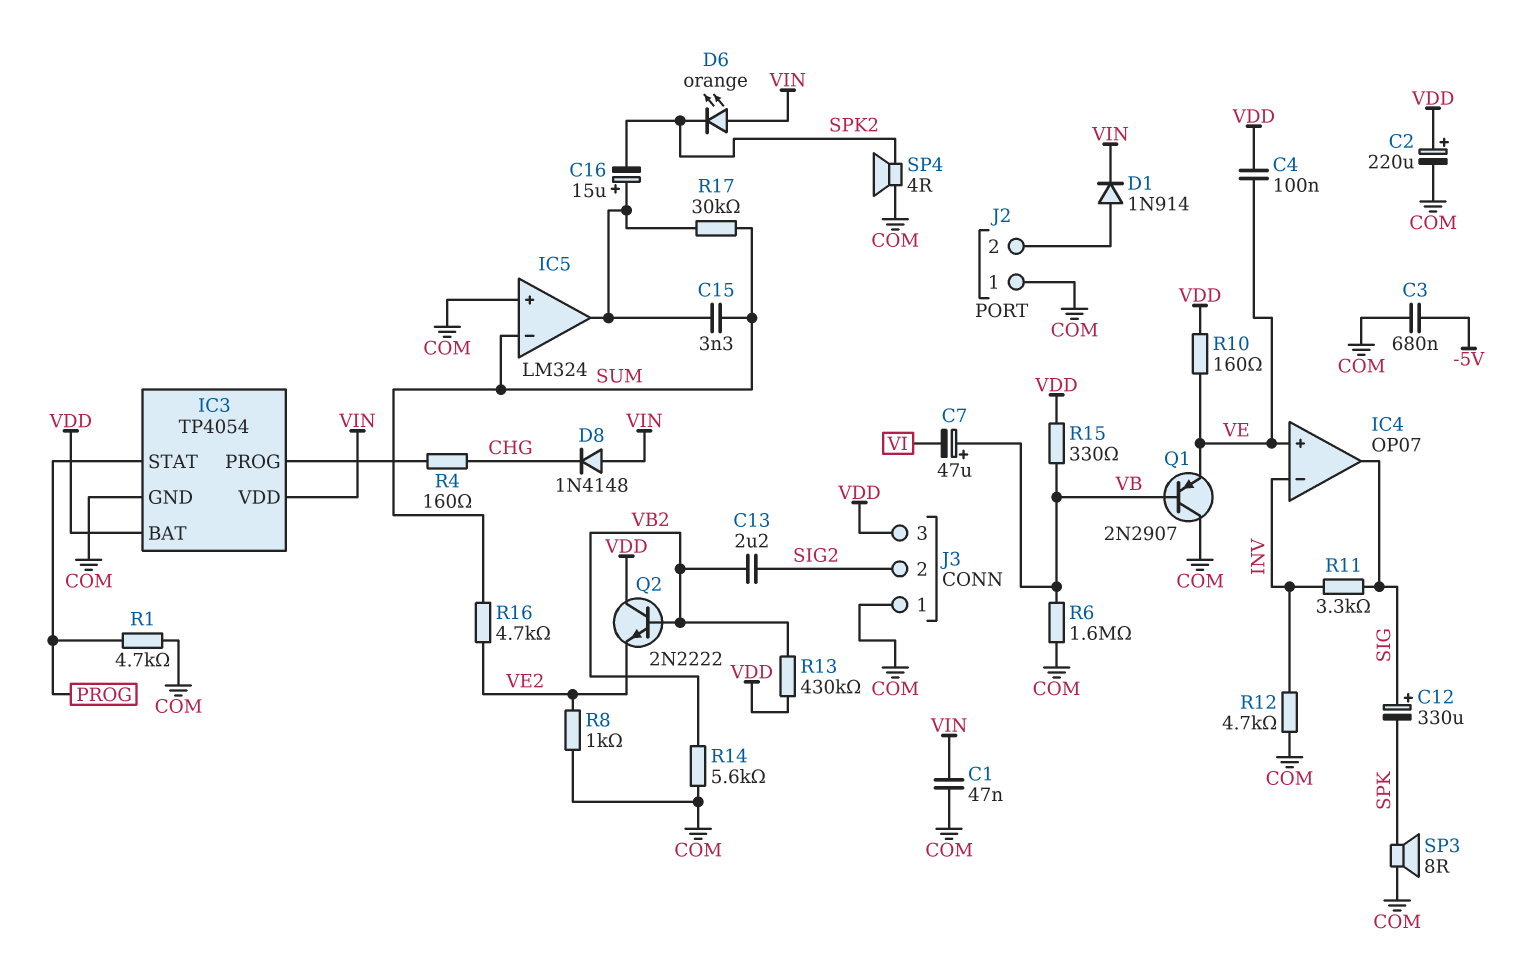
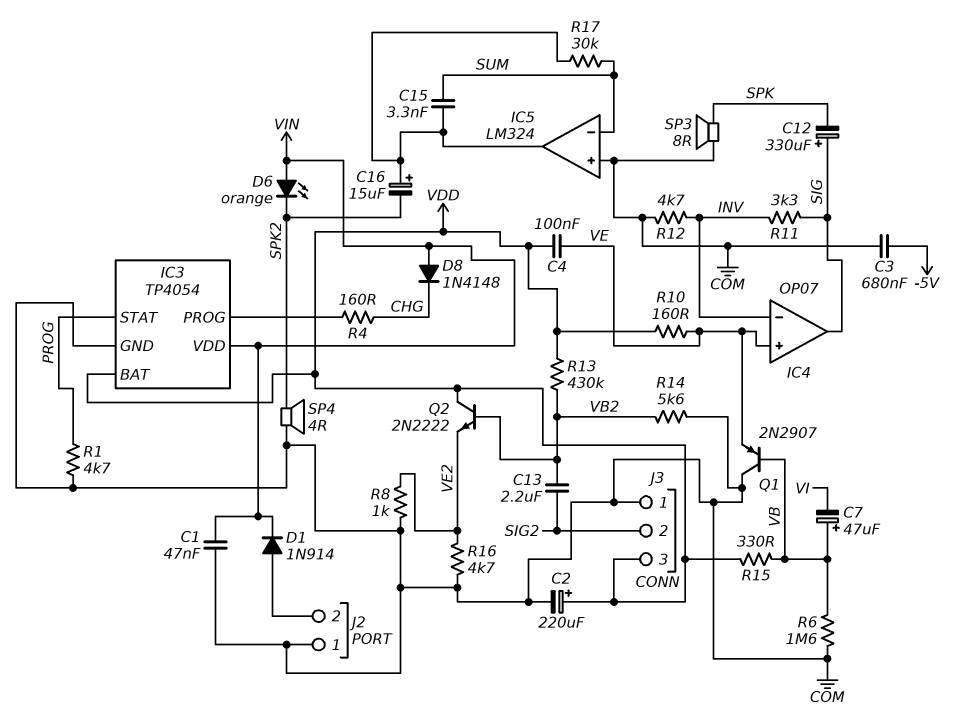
R16: 4.7k (SUM, VE2) -> 4.7k (COM, VE2)

